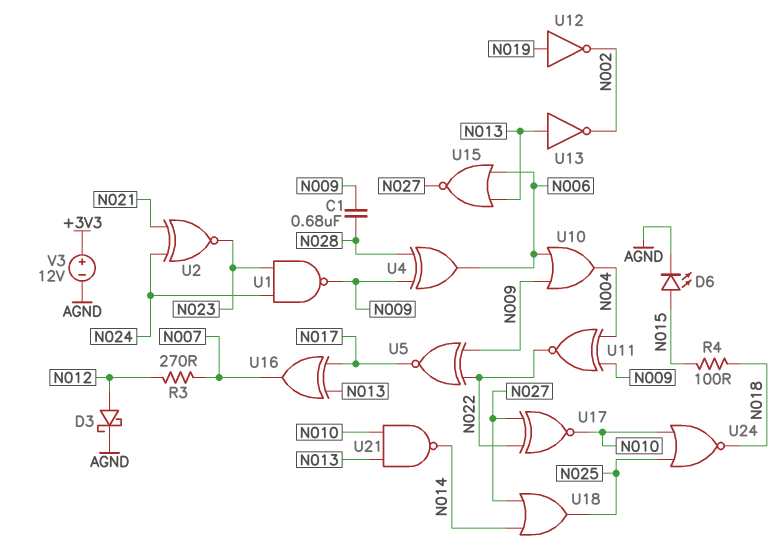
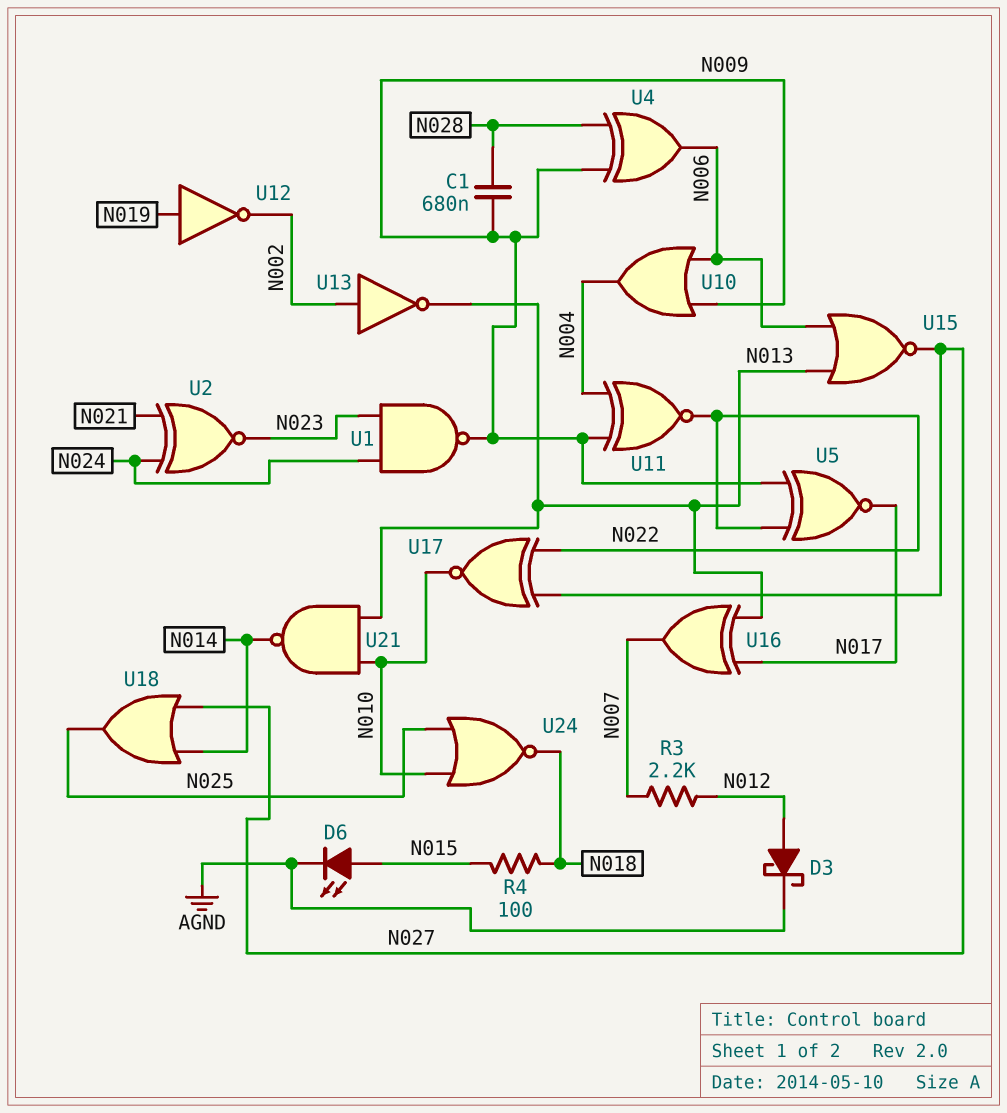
R3: 270 (N007, N012) -> 2.2k (N007, N012)
U13: NOT (in N013, out N002) -> NOT (in N002, out N013)
V3: 12V (plus +3V3, minus AGND) -> none

